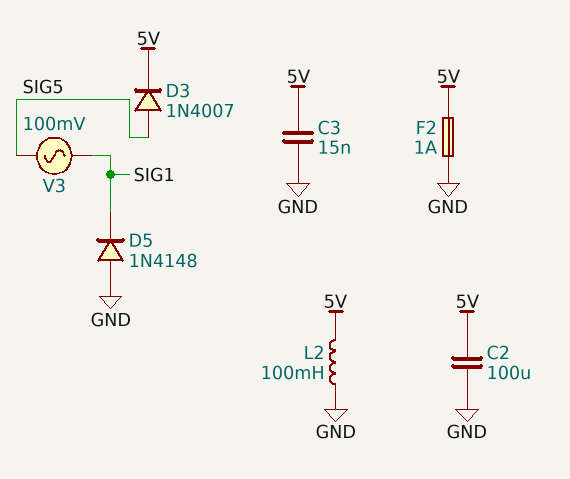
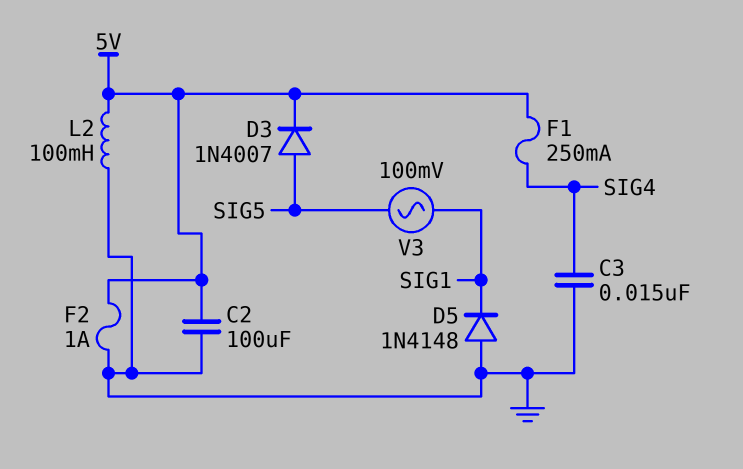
C3: 15nF (5V, GND) -> 15nF (GND, SIG4)
F1: none -> 250mA (5V, SIG4)

